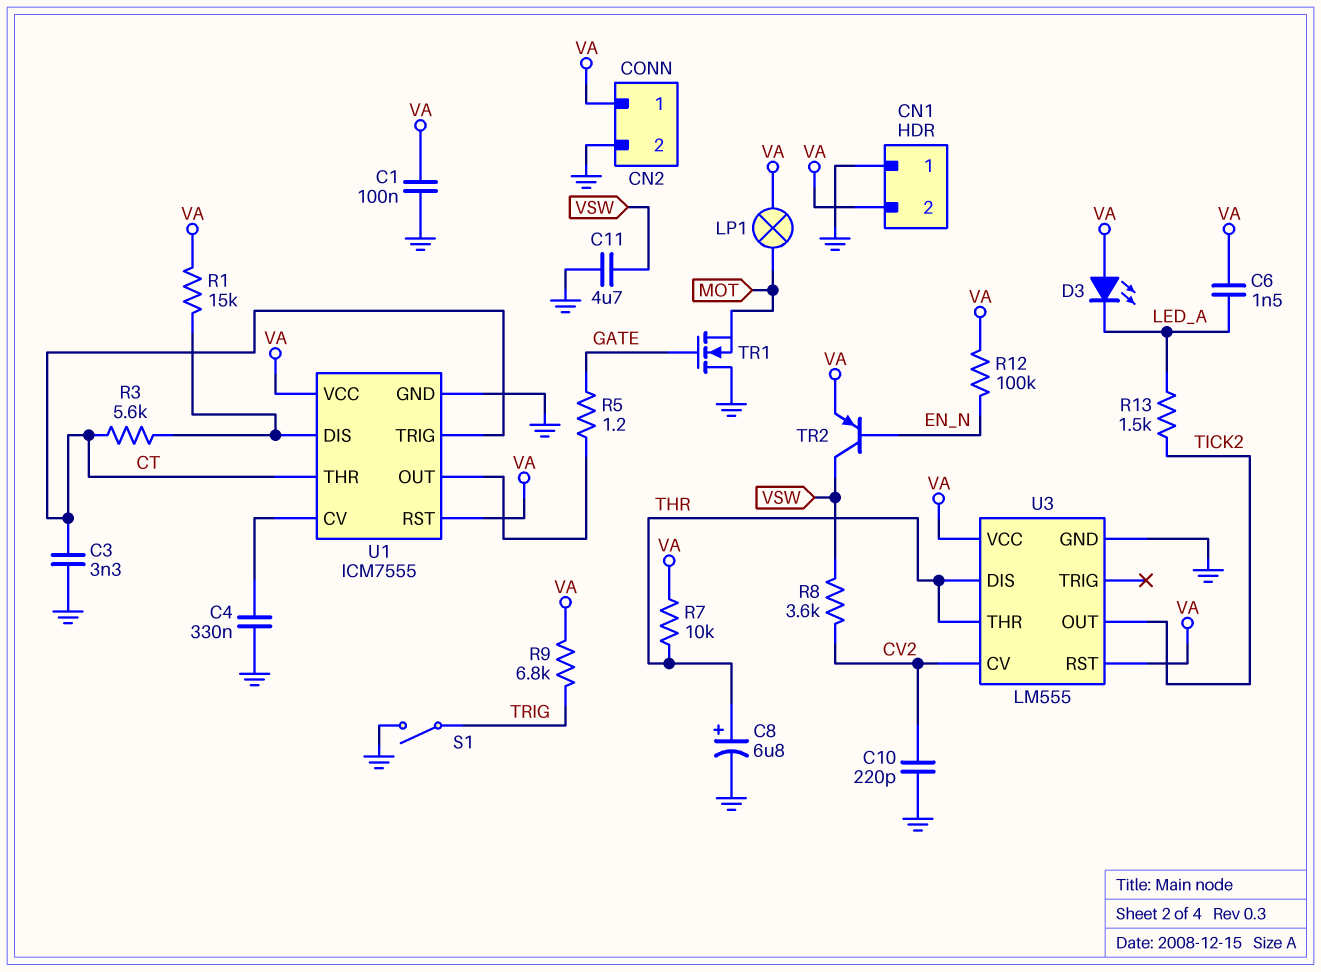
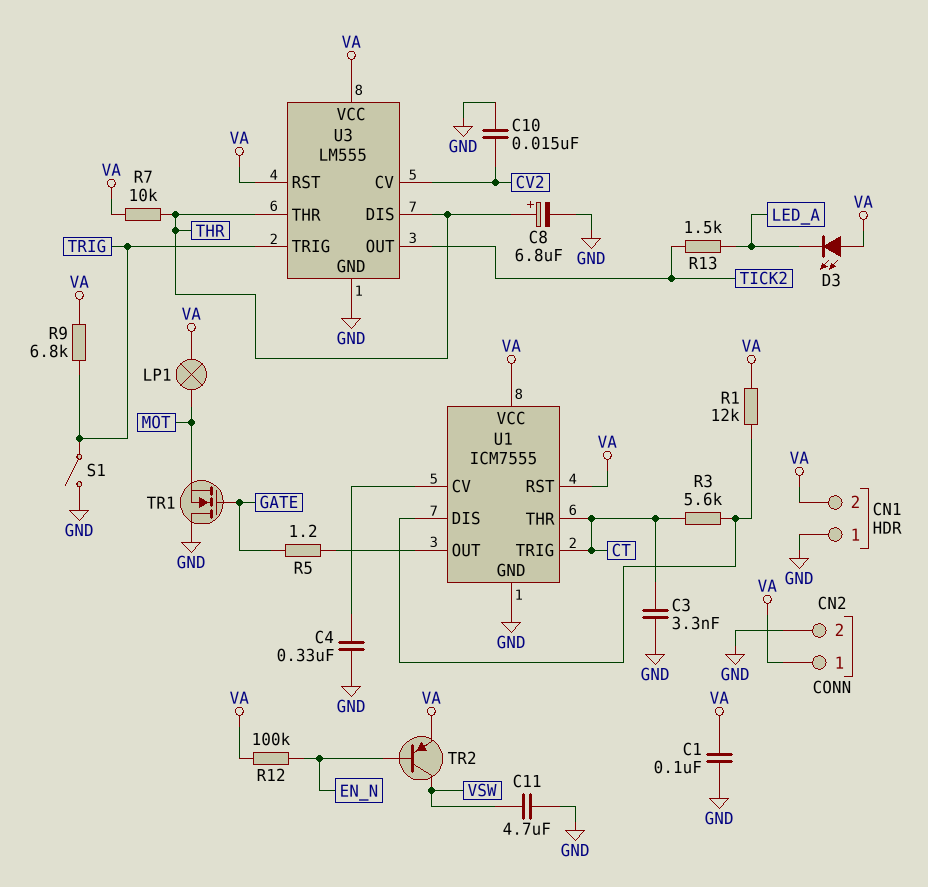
C6: 1.5nF (LED_A, VA) -> none
C10: 220pF (CV2, GND) -> 15nF (CV2, GND)
R1: 15k (U1/DIS, VA) -> 12k (U1/DIS, VA)
R8: 3.6k (CV2, VSW) -> none
U3 pin TRIG: none -> TRIG

